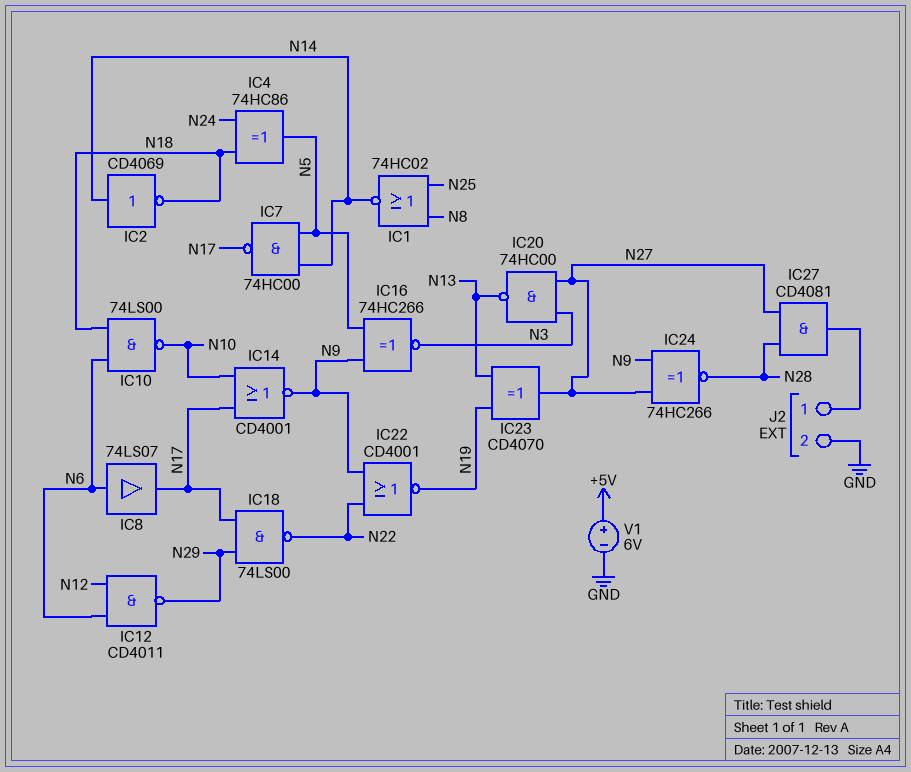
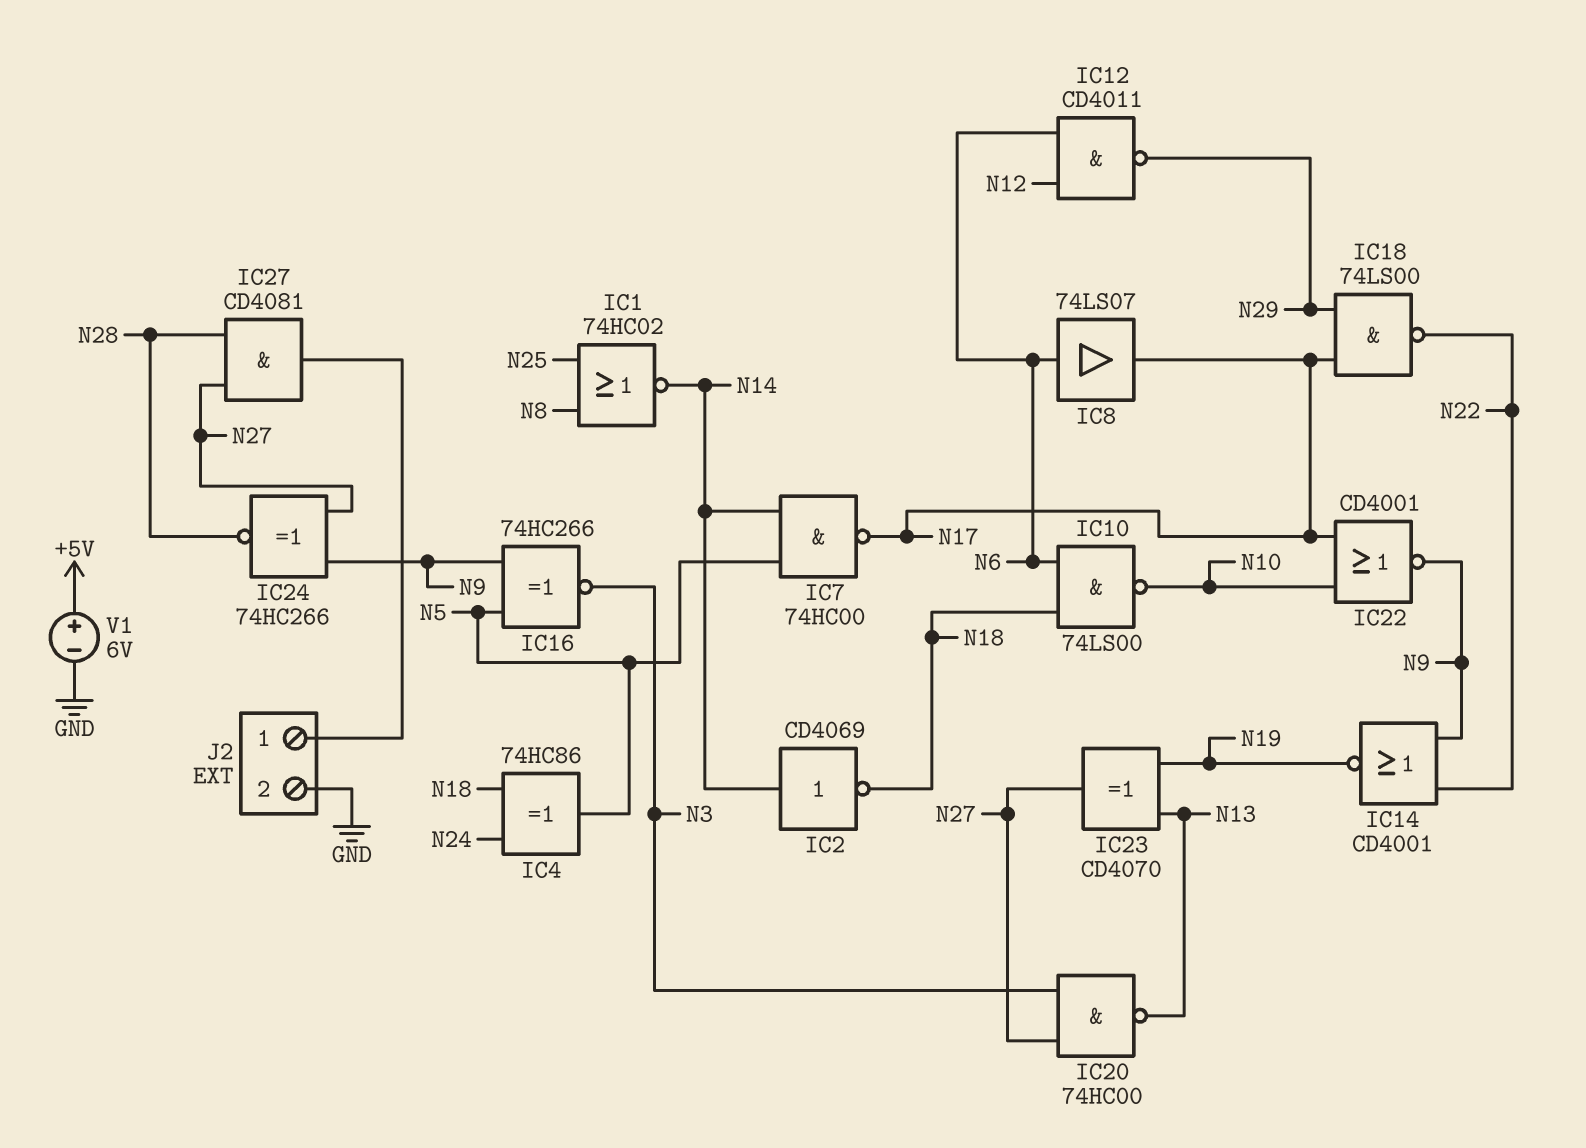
IC14: NOR CD4001 (in N10, in N17, out N9) -> NOR CD4001 (in N9, in N22, out N19)
IC22: NOR CD4001 (in N9, in N22, out N19) -> NOR CD4001 (in N10, in N17, out N9)

